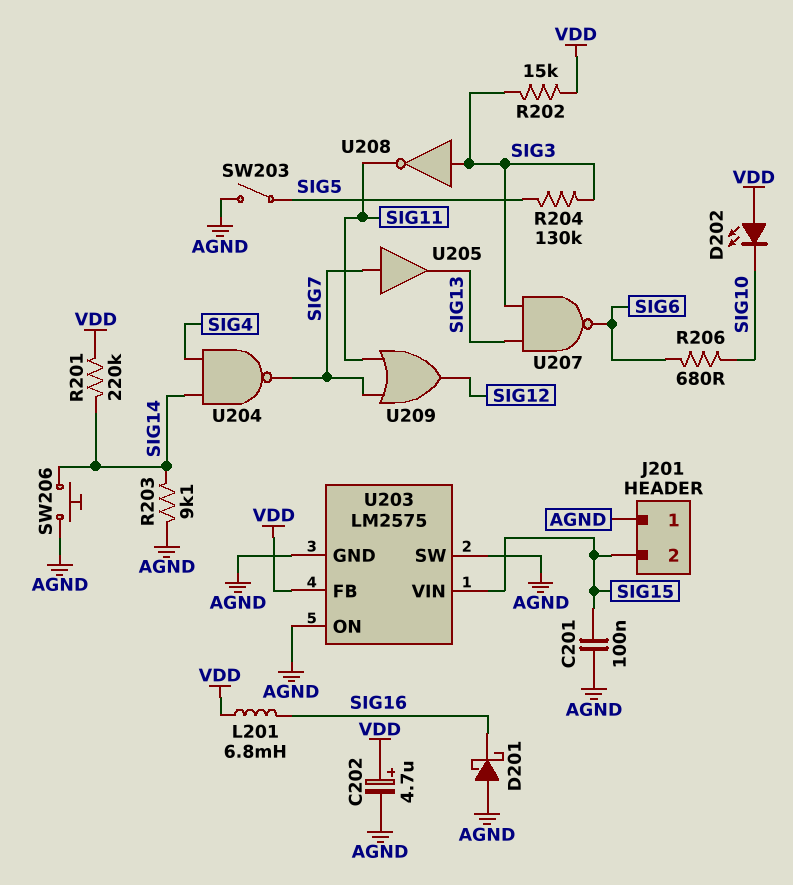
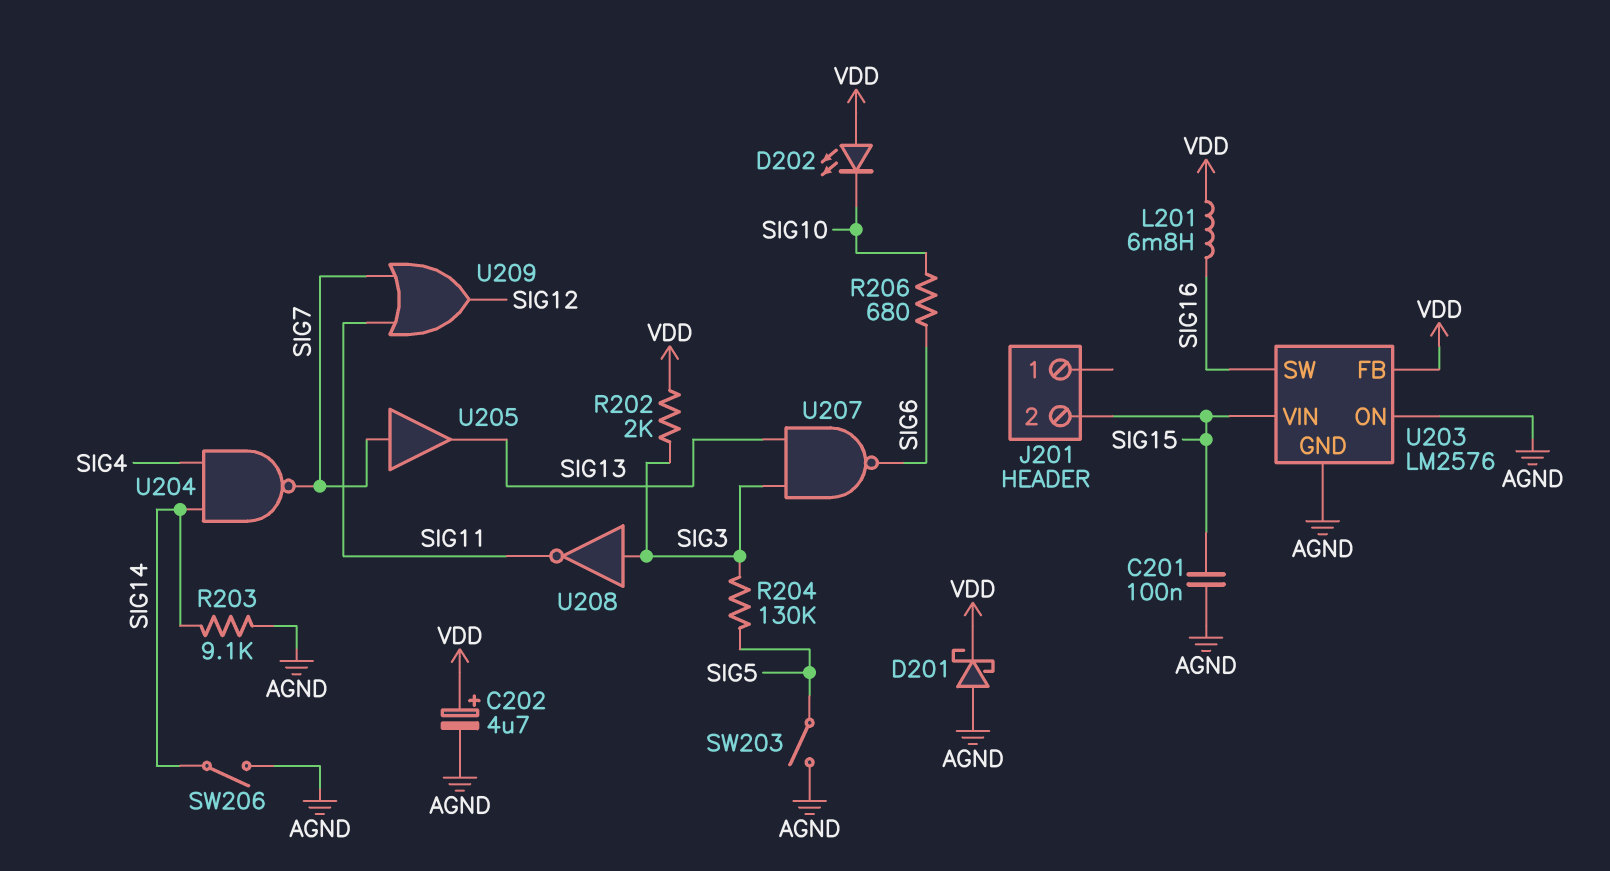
D201: schottky (A AGND, K SIG16) -> schottky (A AGND, K VDD)
J201 pin 1: AGND -> none
R201: 220k (SIG14, VDD) -> none
R202: 15k (SIG3, VDD) -> 2k (SIG3, VDD)
SW206: button (AGND, SIG14) -> switch (AGND, SIG14)
U203: LM2575 -> LM2576
U203 pin SW: AGND -> SIG16

